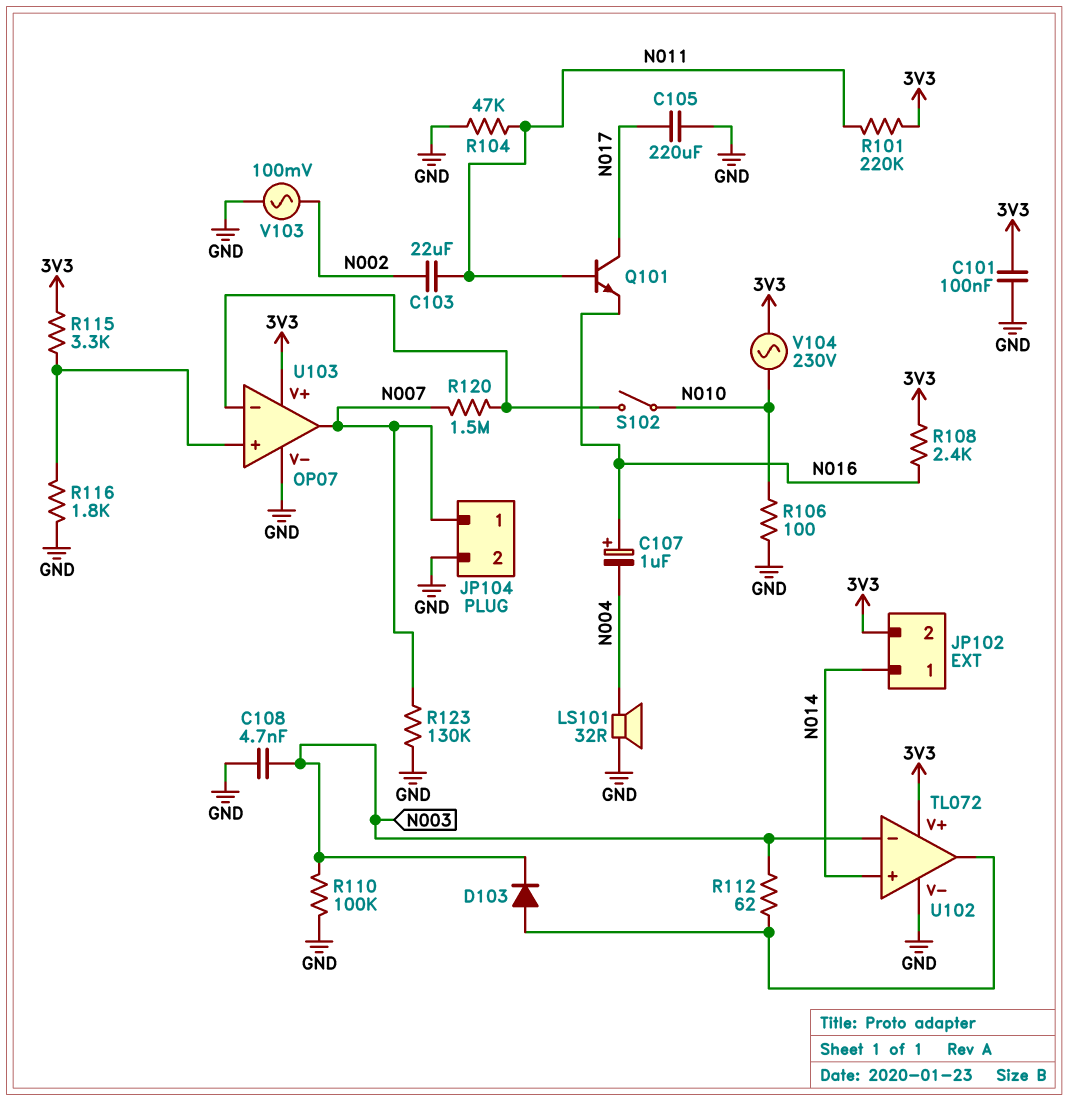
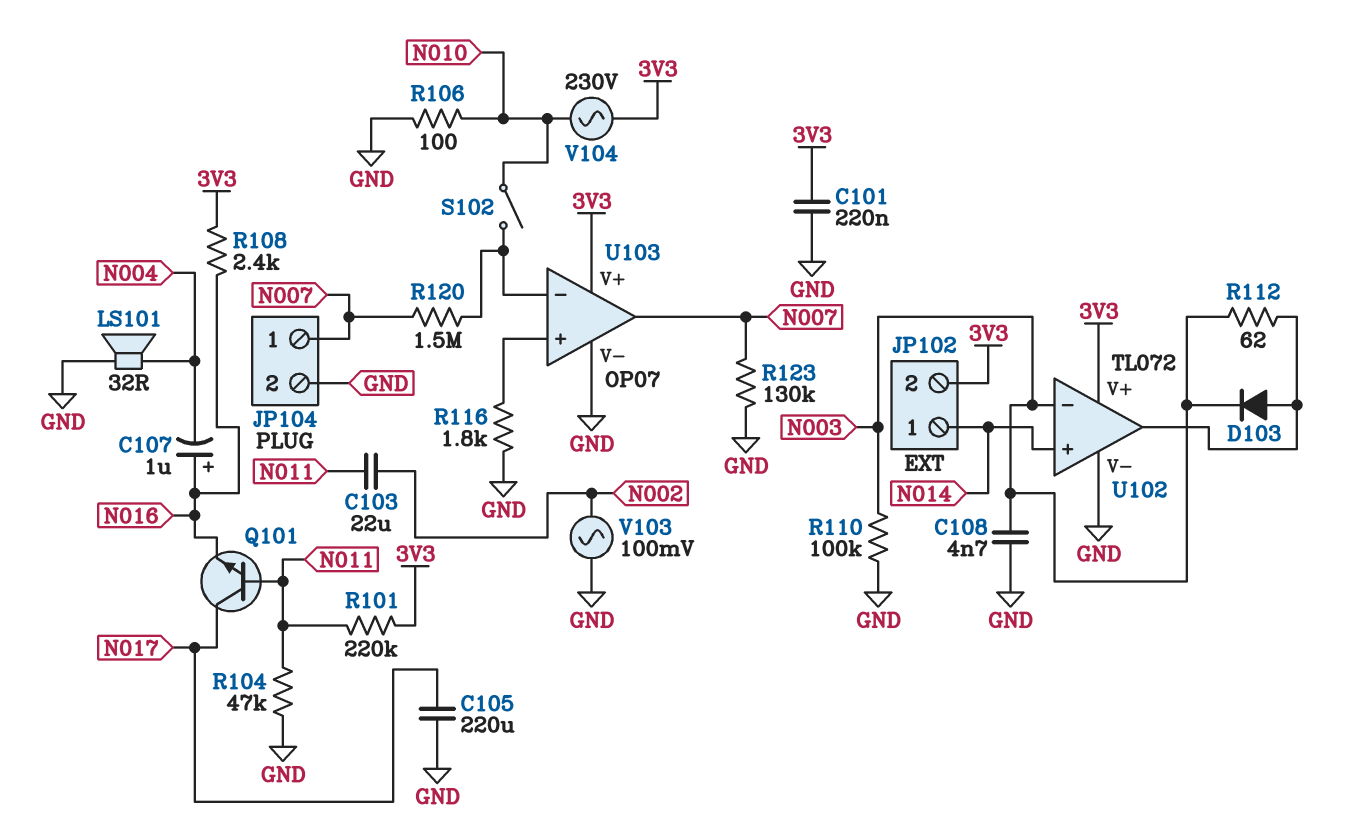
C101: 100nF (3V3, GND) -> 220nF (3V3, GND)
R115: 3.3k (3V3, U103/in+) -> none

